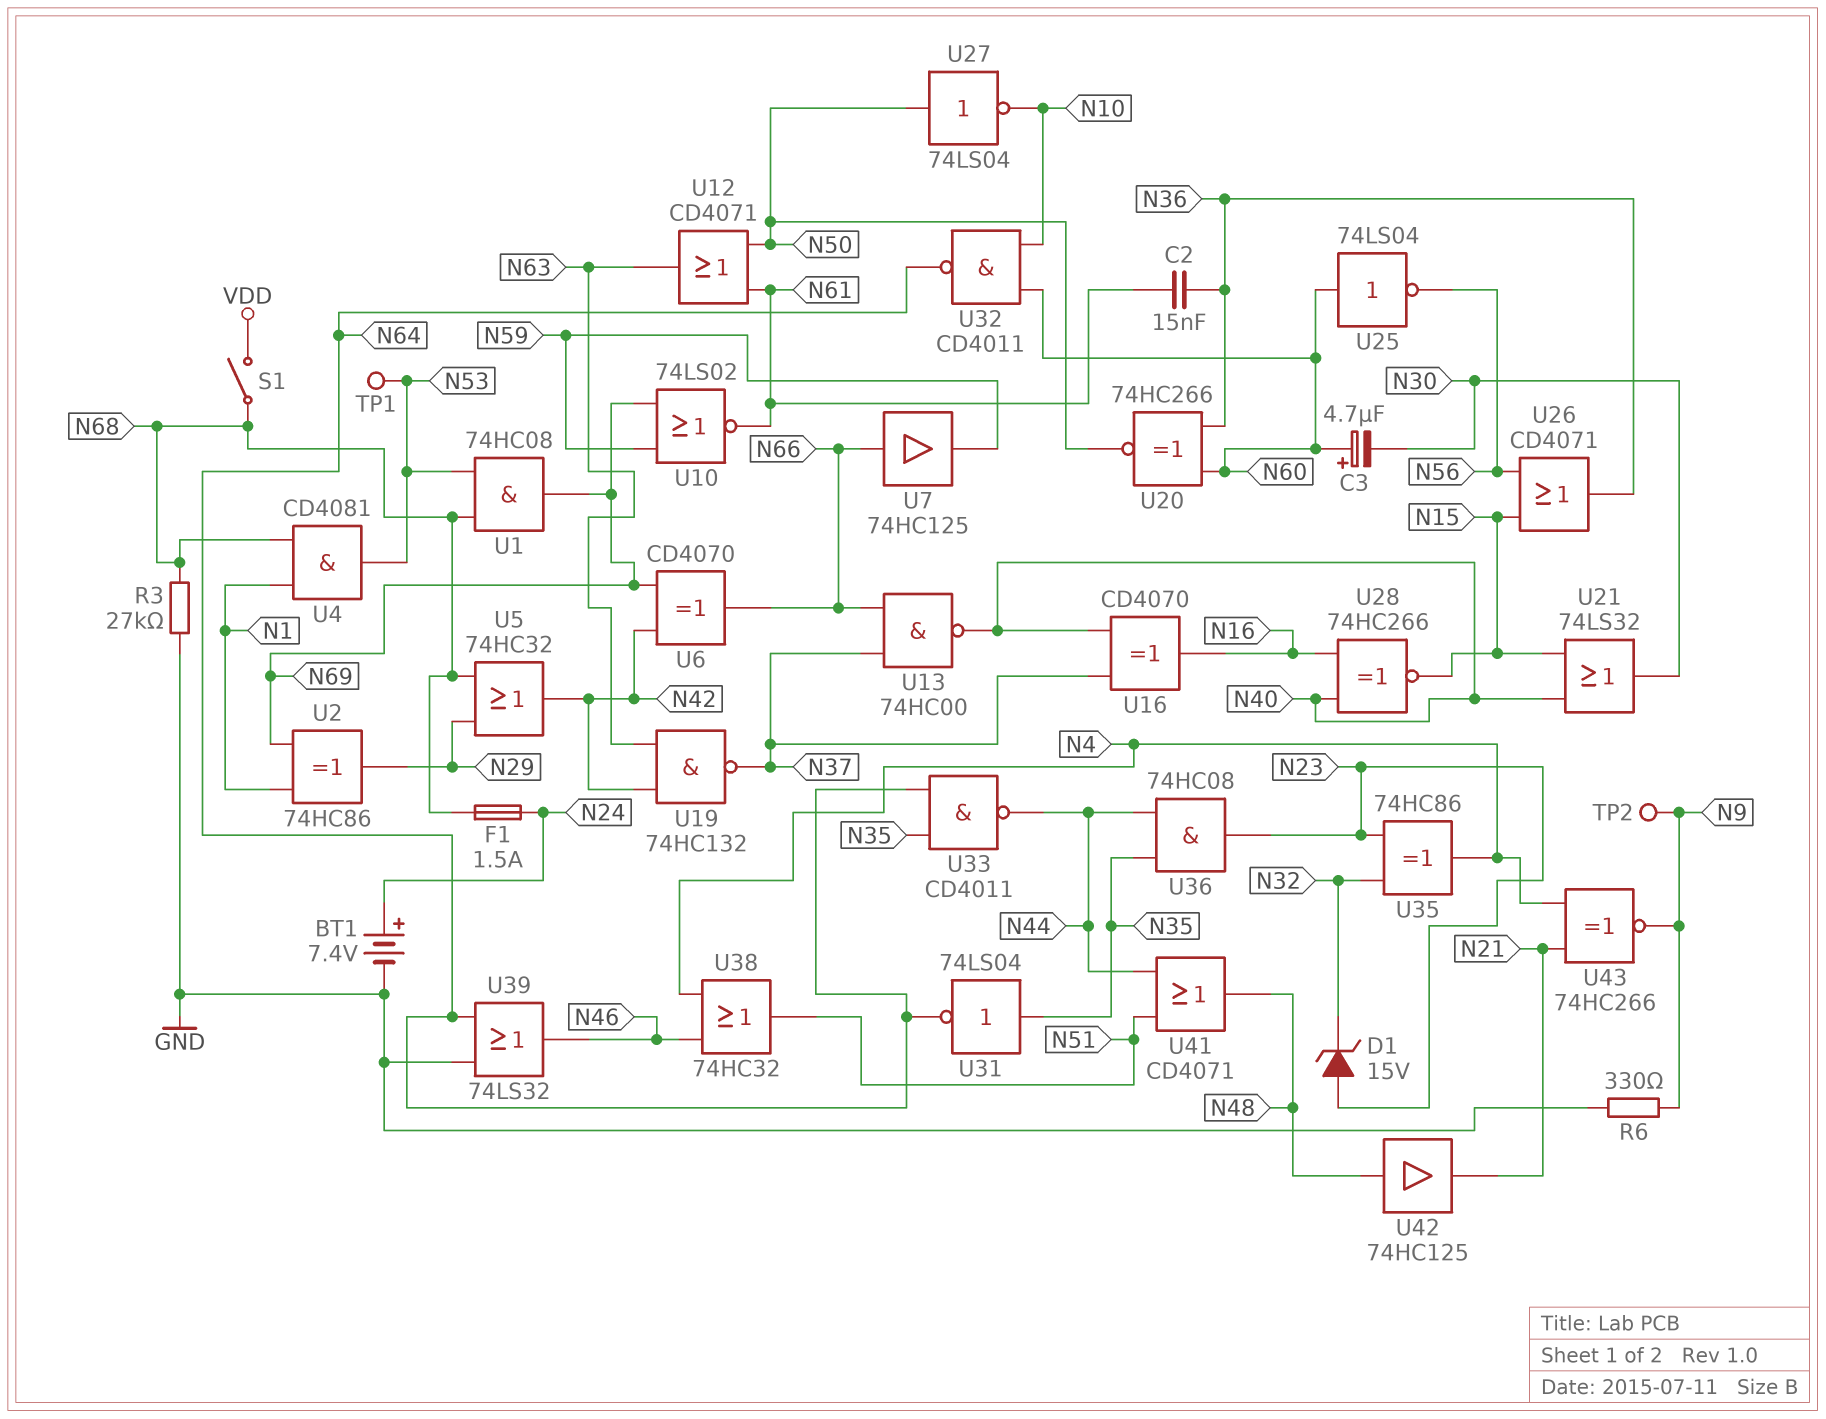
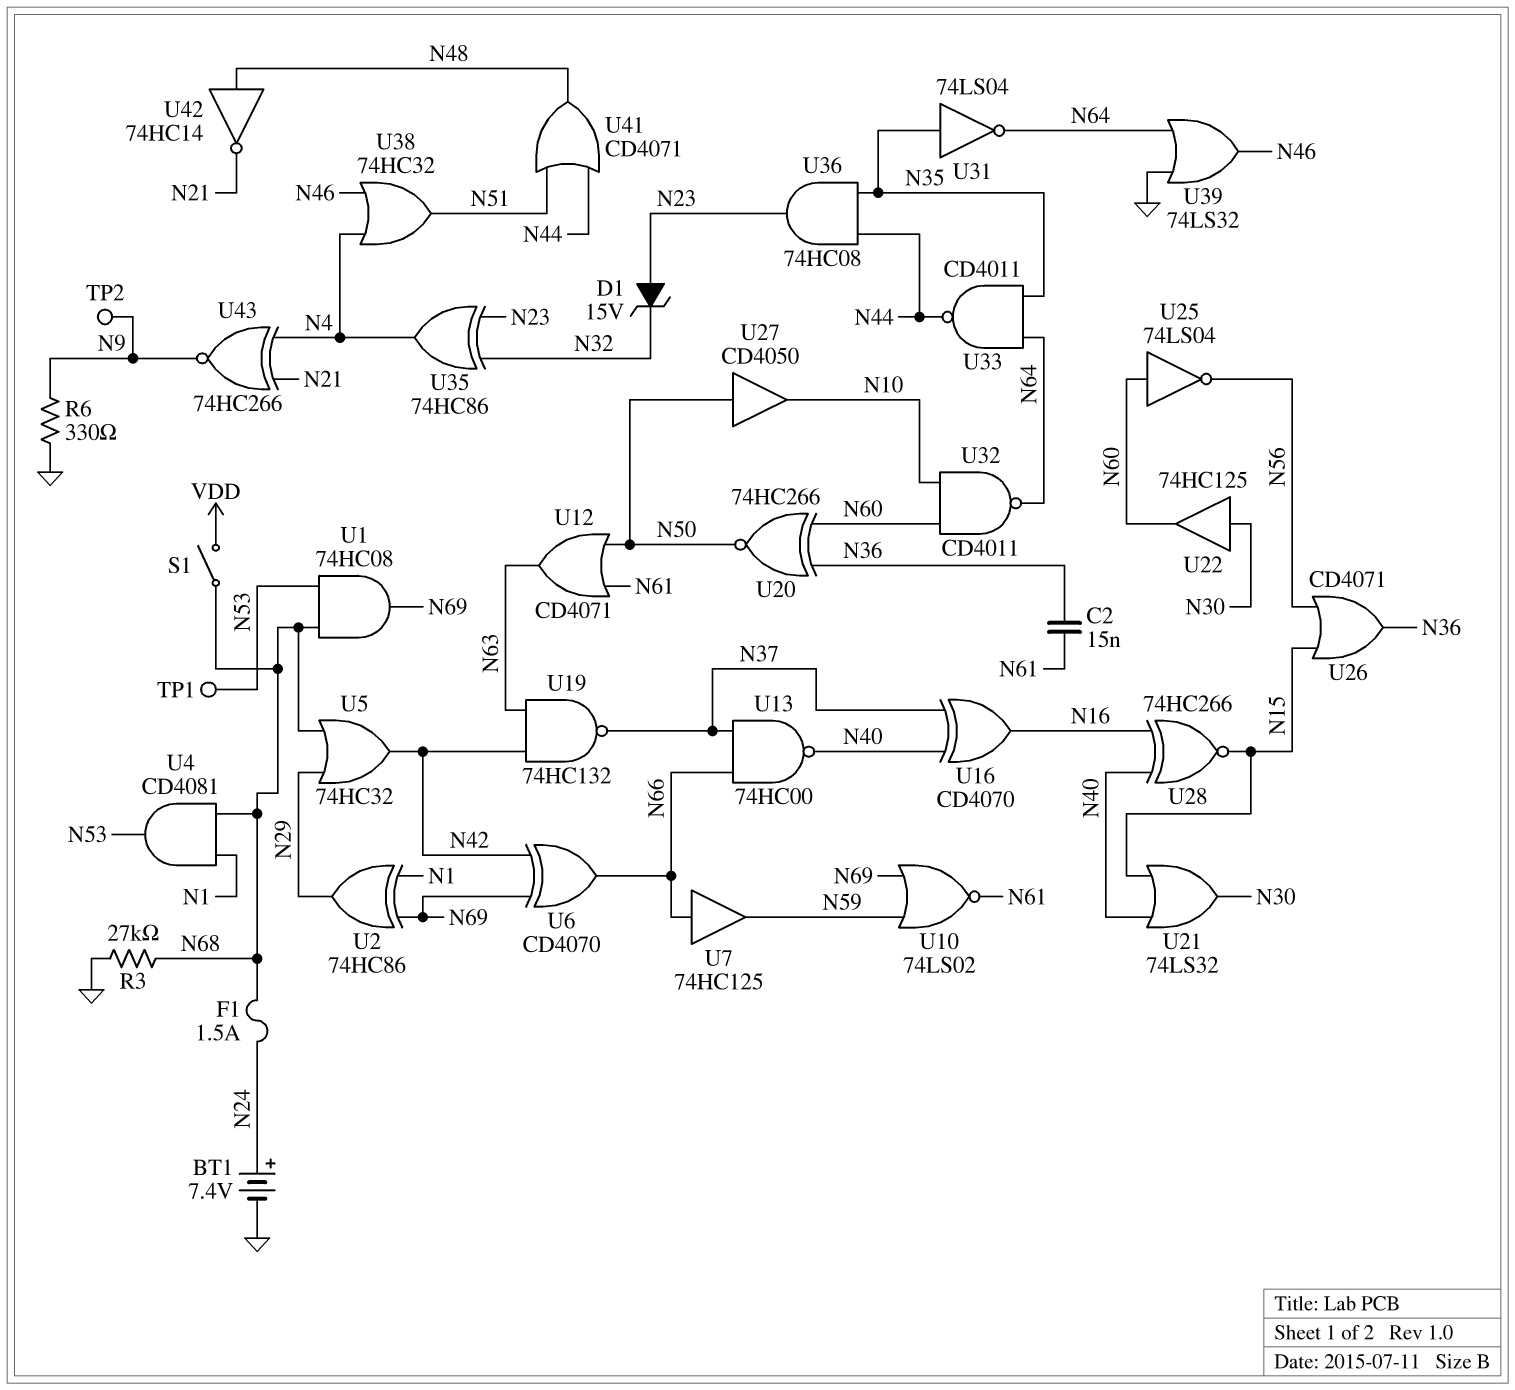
C3: 4.7uF (plus N60, minus N30) -> none
U22: none -> buffer 74HC125 (in N30, out N60)
U27: NOT 74LS04 (in N50, out N10) -> buffer CD4050 (in N50, out N10)
U42: buffer 74HC125 (in N48, out N21) -> NOT 74HC14 (in N48, out N21)

